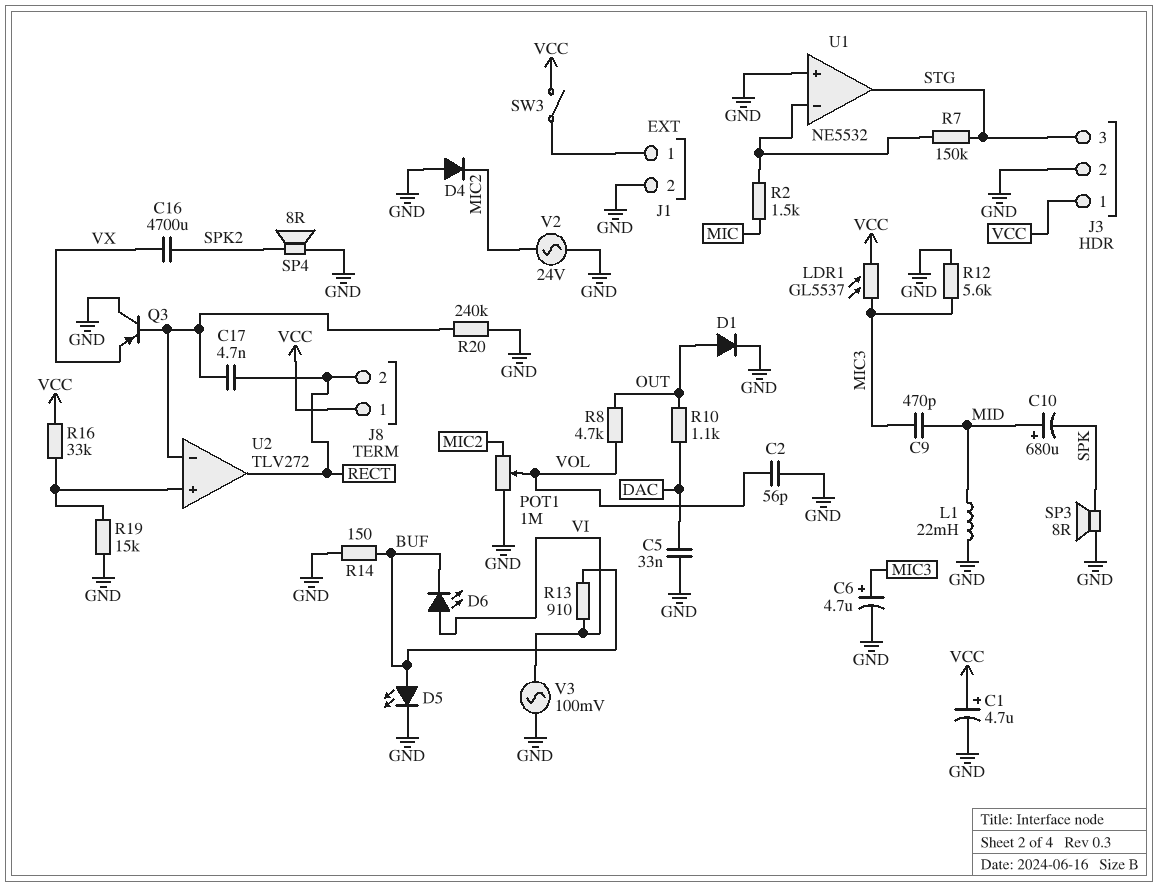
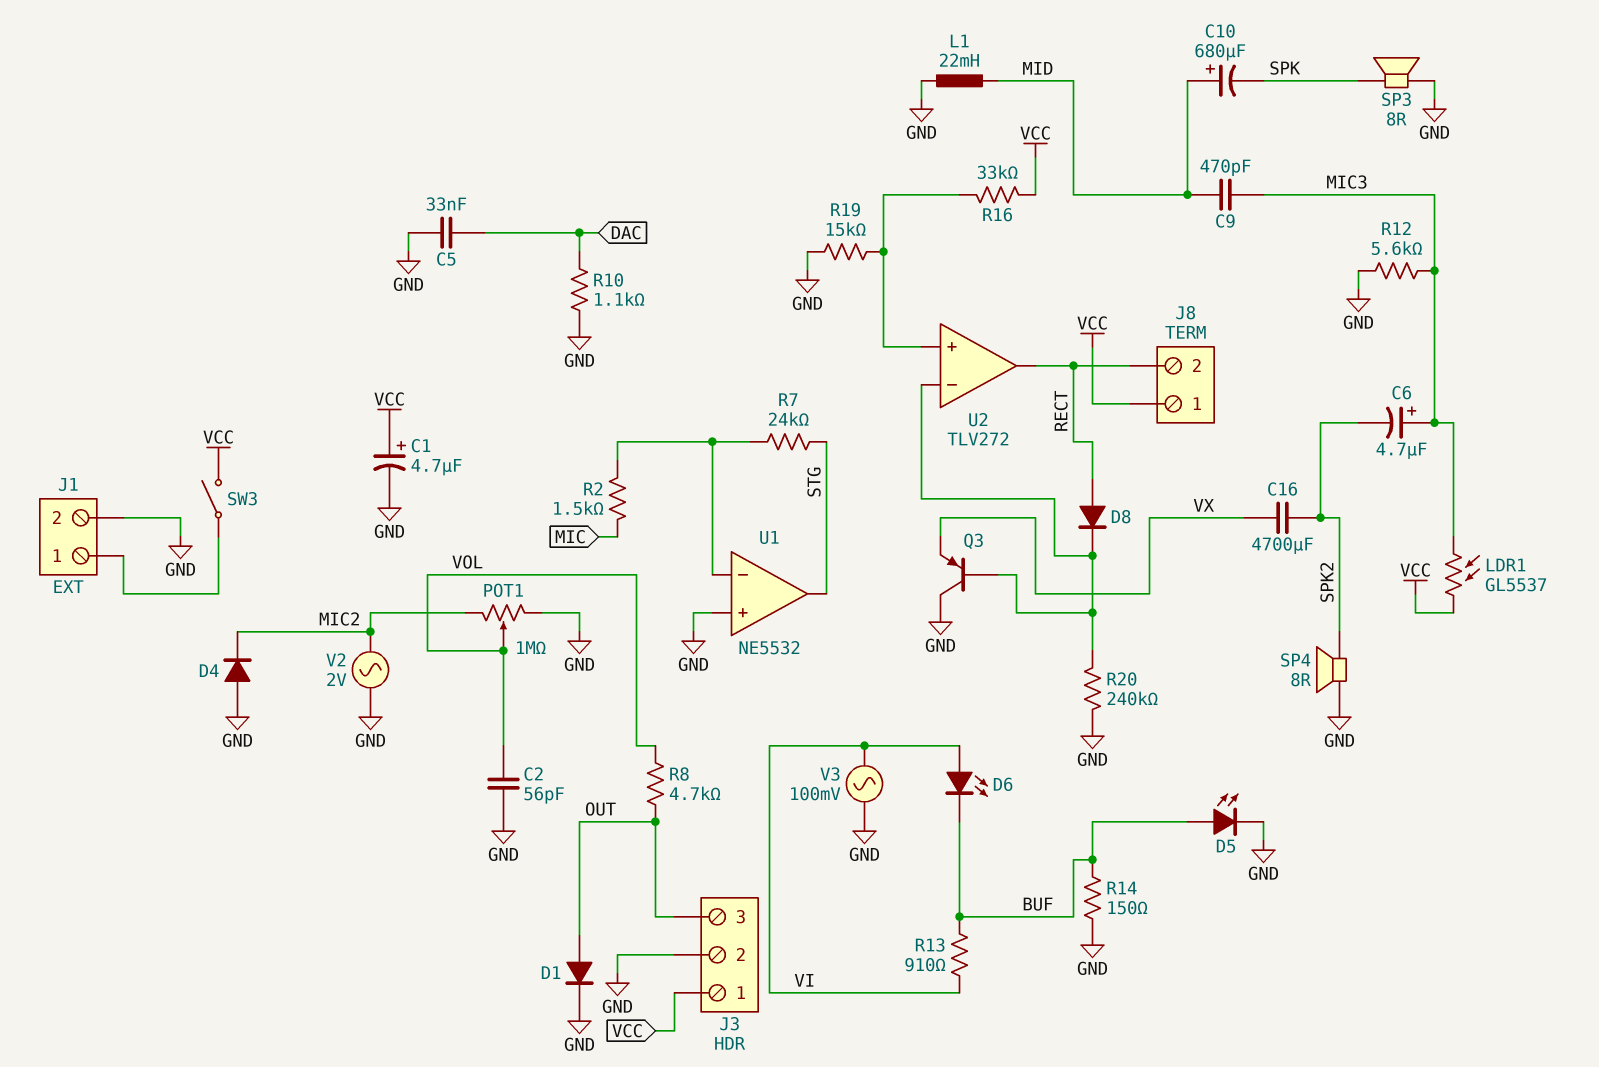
C6: 4.7uF (plus MIC3, minus GND) -> 4.7uF (plus MIC3, minus SPK2)
C17: 4.7nF (RECT, U2/in-) -> none
D8: none -> diode (A RECT, K U2/in-)
J3 pin 3: STG -> OUT
R7: 150k (STG, U1/in-) -> 24k (STG, U1/in-)
R10: 1.1k (DAC, OUT) -> 1.1k (DAC, GND)
V2: AC 24V (GND, MIC2) -> AC 2V (GND, MIC2)

